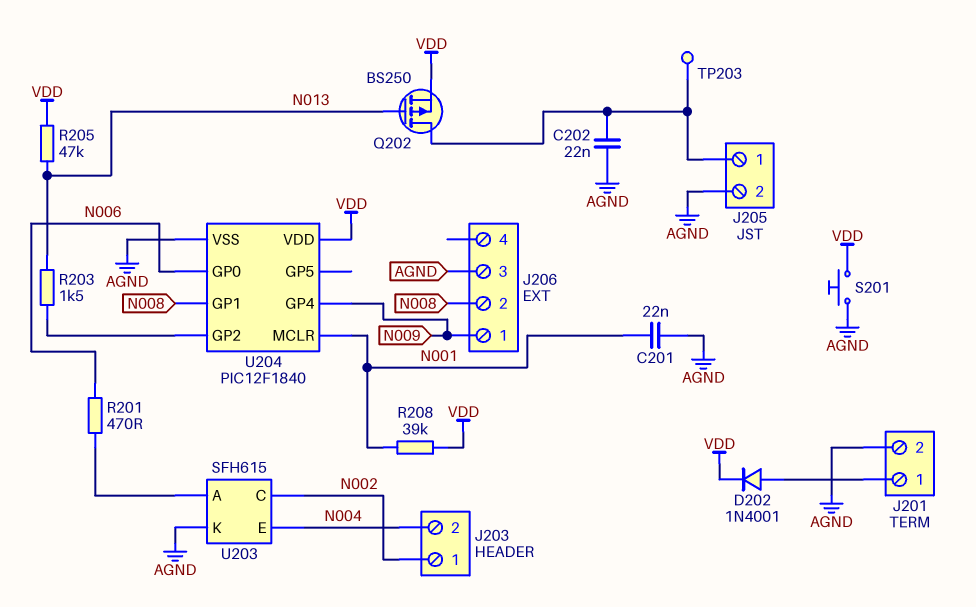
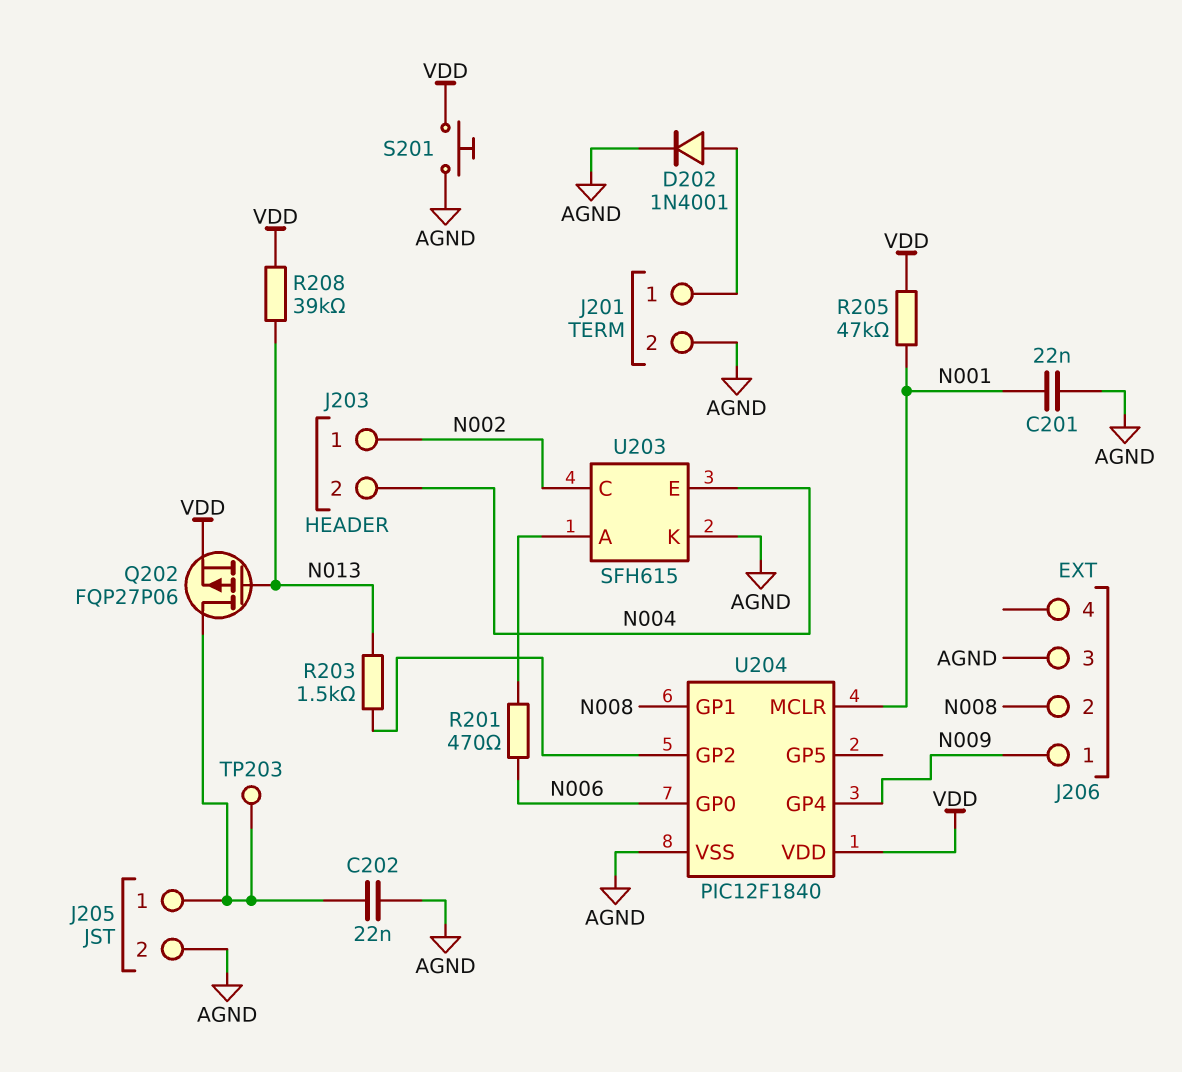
D202: diode 1N4001 (A J201/1, K VDD) -> diode 1N4001 (A J201/1, K AGND)
Q202: PMOS BS250 (G N013, D J205/1, S VDD) -> PMOS FQP27P06 (G N013, D J205/1, S VDD)
R205: 47k (N013, VDD) -> 47k (N001, VDD)
R208: 39k (N001, VDD) -> 39k (N013, VDD)

